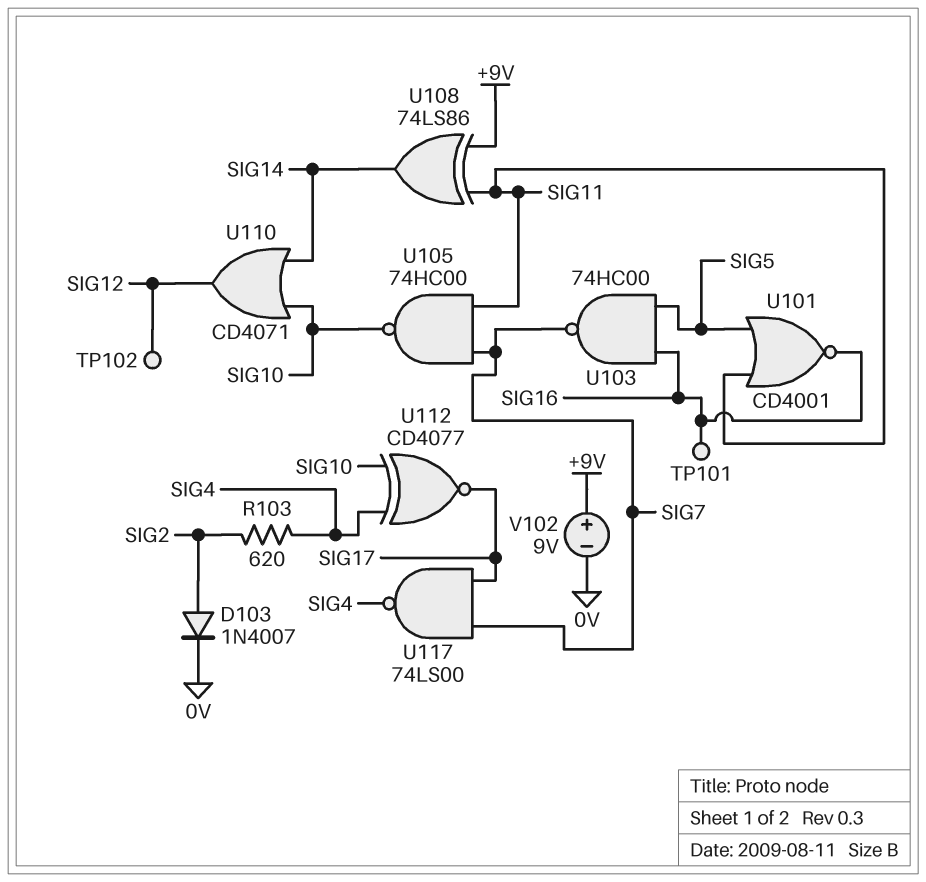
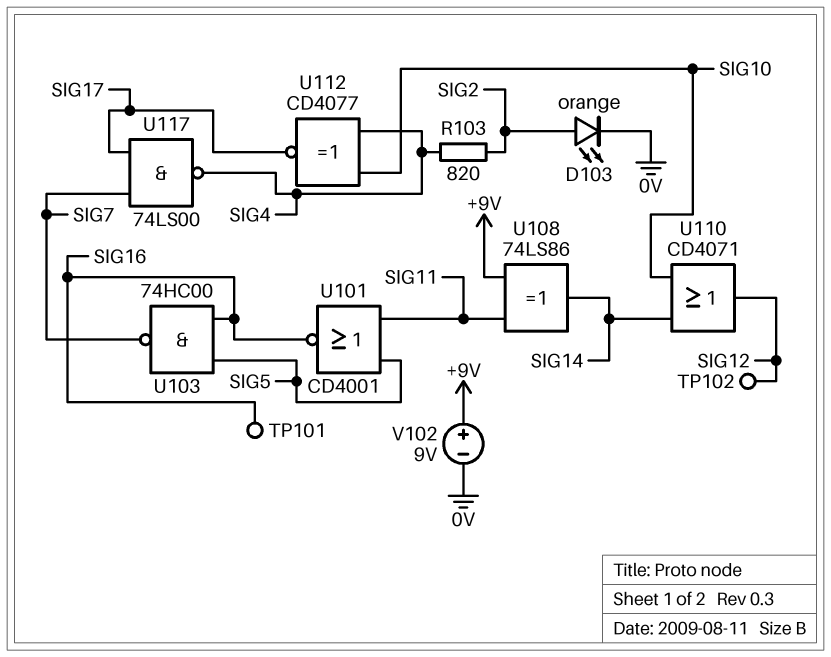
D103: diode 1N4007 (A SIG2, K 0V) -> LED orange (A SIG2, K 0V)
R103: 620 (SIG2, SIG4) -> 820 (SIG2, SIG4)
U105: NAND 74HC00 (in SIG7, in SIG11, out SIG10) -> none

